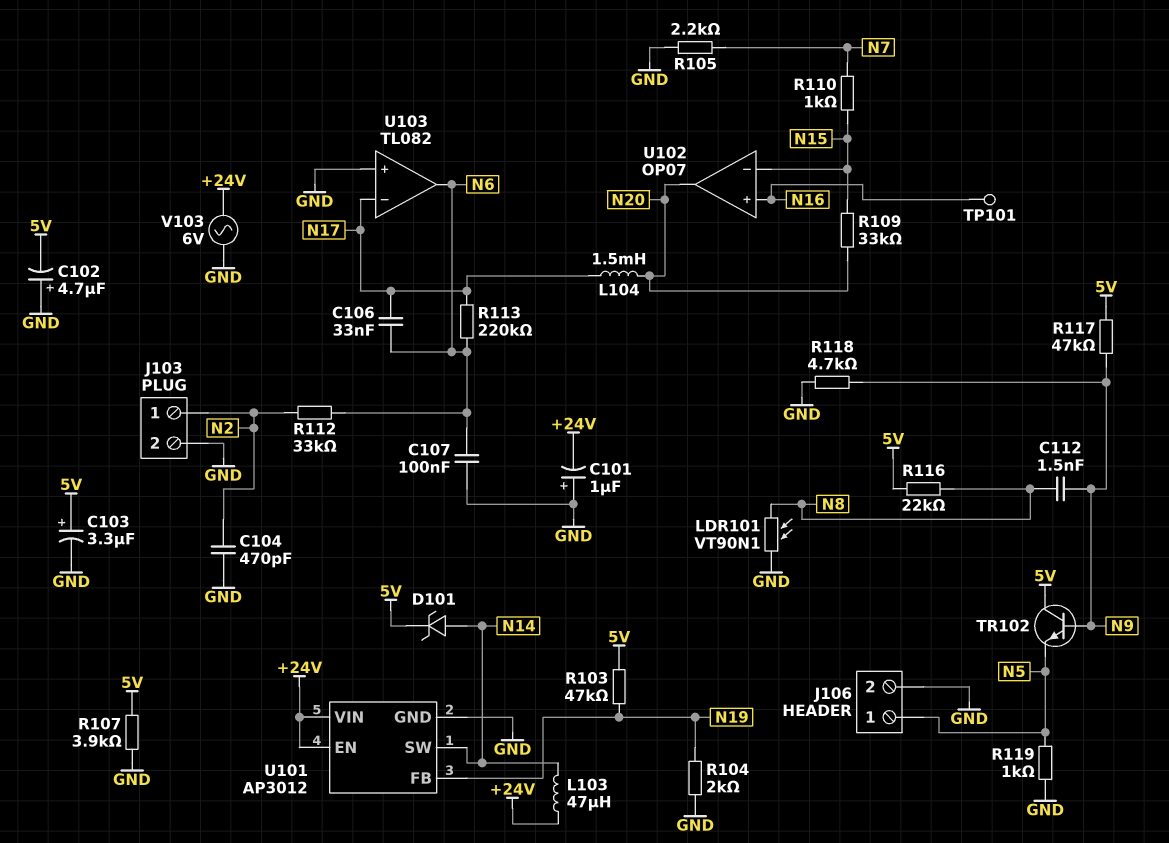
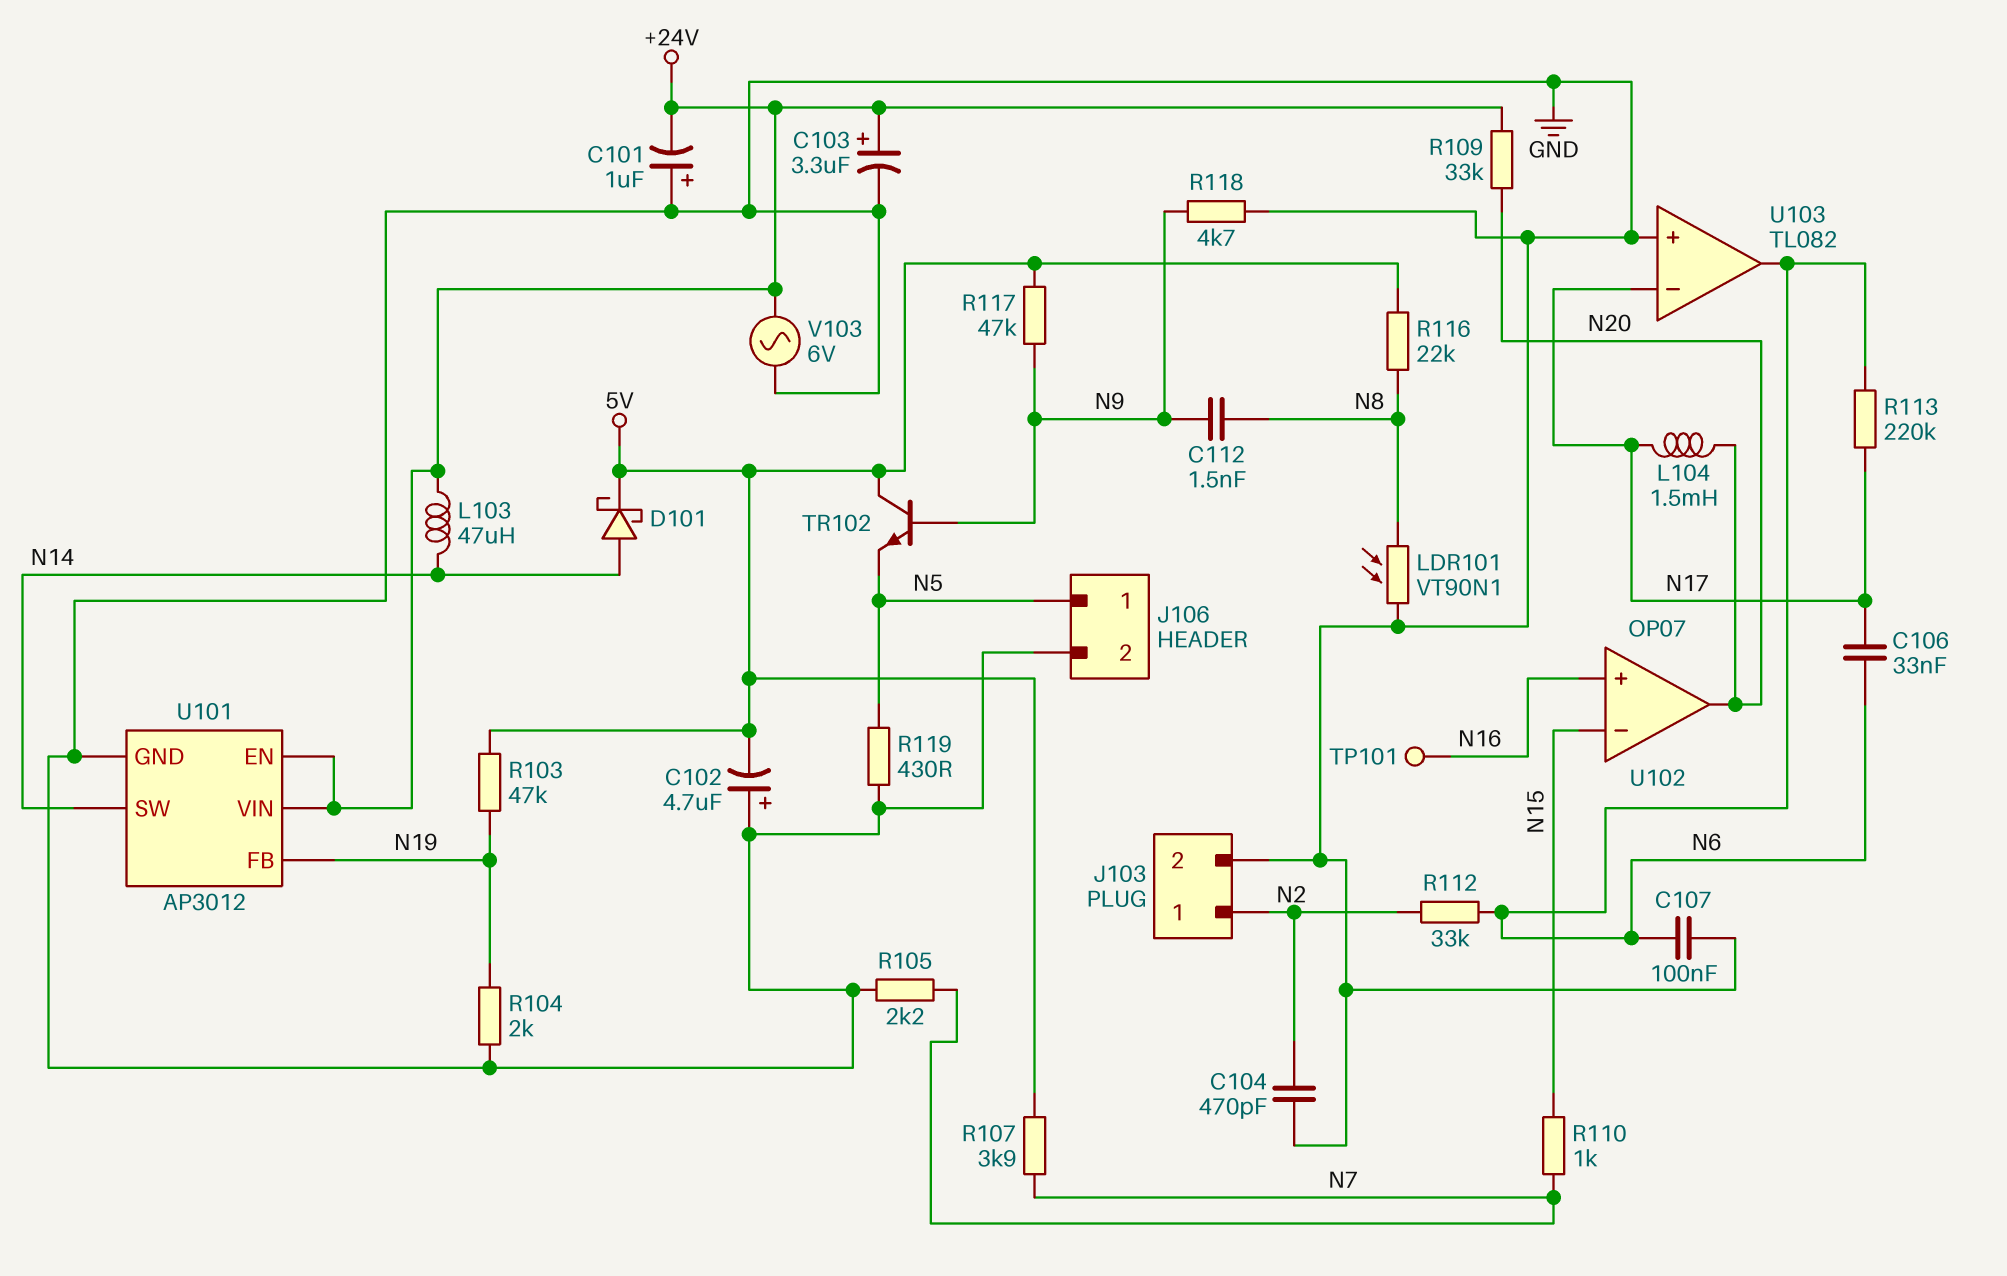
C103: 3.3uF (plus 5V, minus GND) -> 3.3uF (plus +24V, minus GND)
D101: zener (A N14, K 5V) -> schottky (A N14, K 5V)
R107: 3.9k (5V, GND) -> 3.9k (5V, N7)
R109: 33k (N15, N20) -> 33k (+24V, N20)
R119: 1k (GND, N5) -> 430 (GND, N5)

